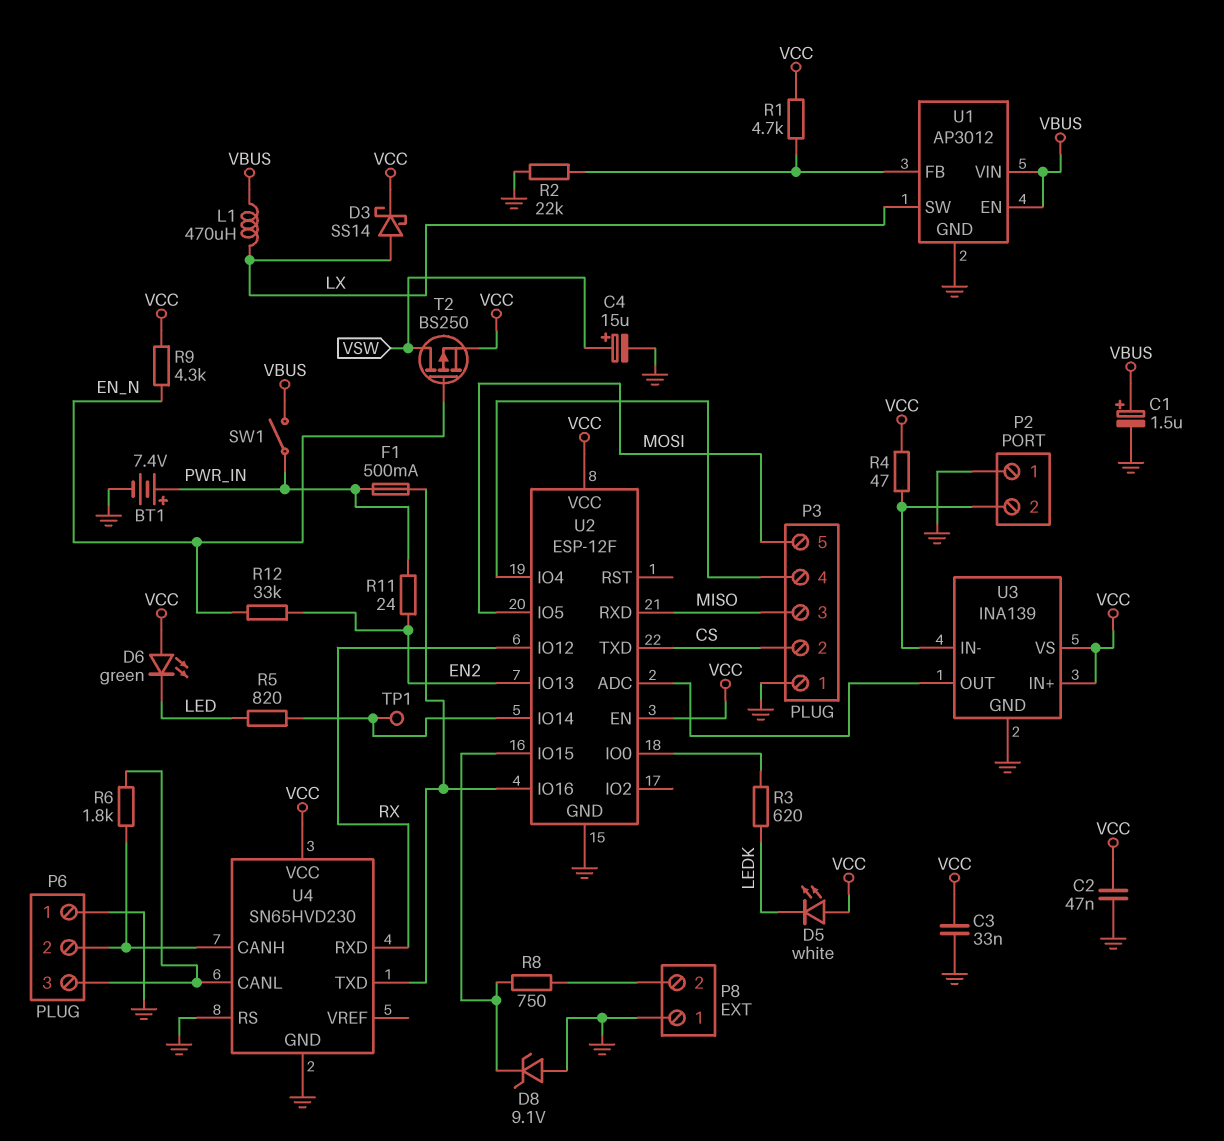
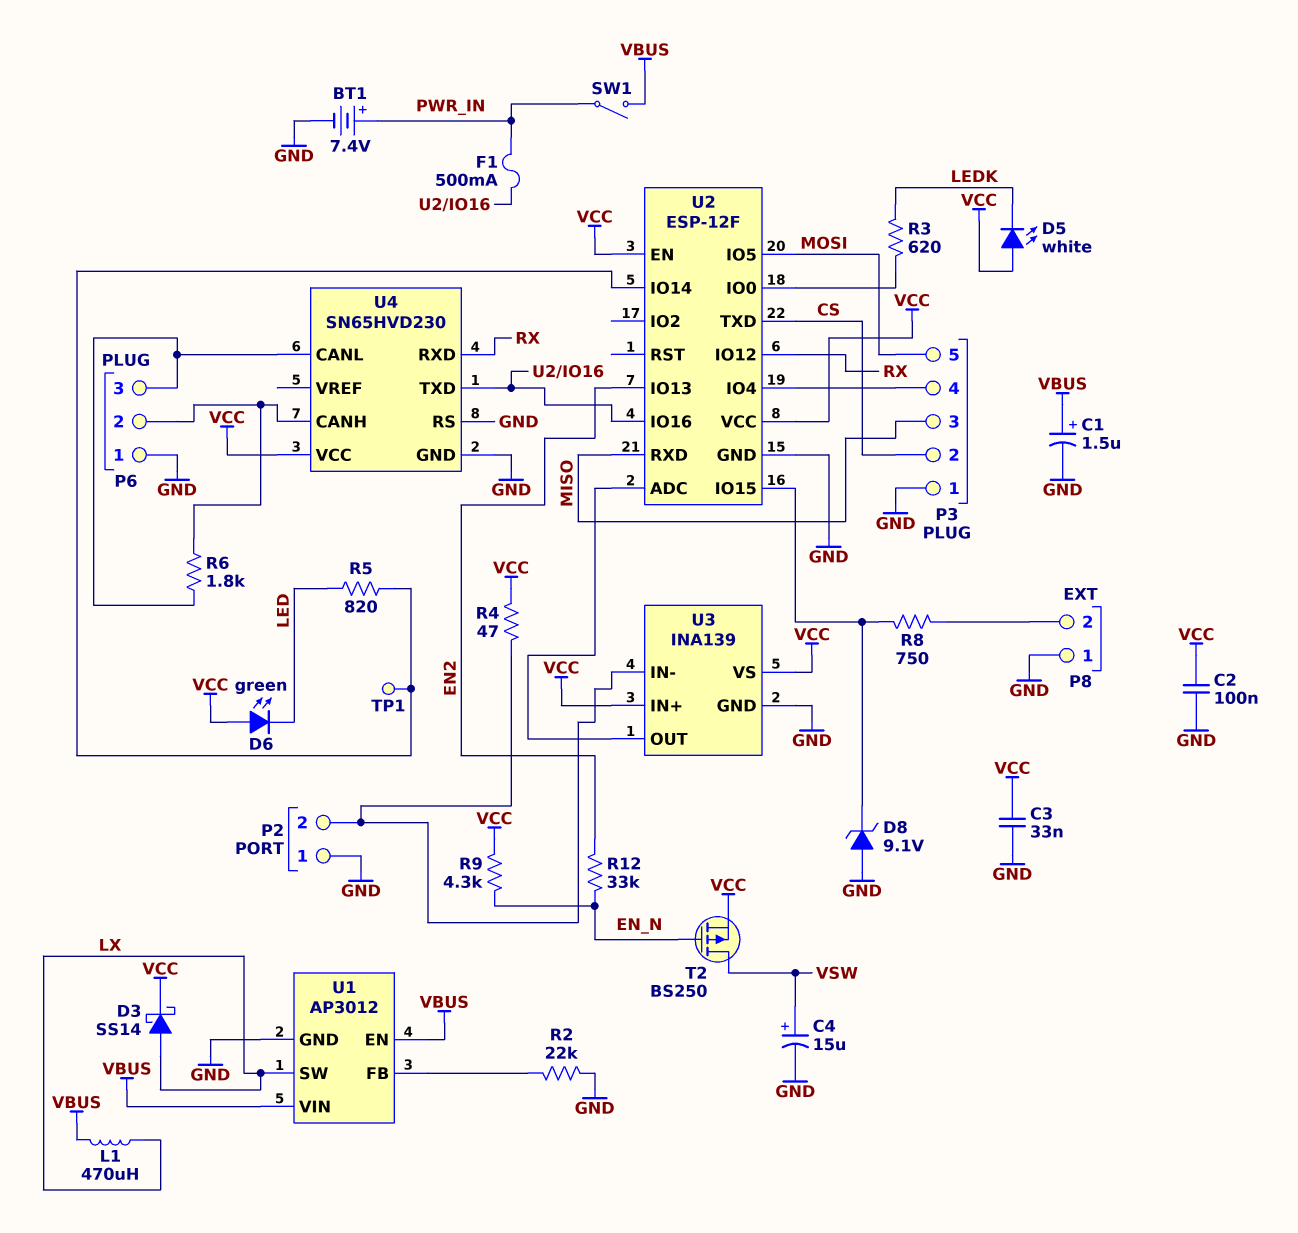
C2: 47nF (GND, VCC) -> 100nF (GND, VCC)
R1: 4.7k (U1/FB, VCC) -> none
R11: 24 (EN2, PWR_IN) -> none

